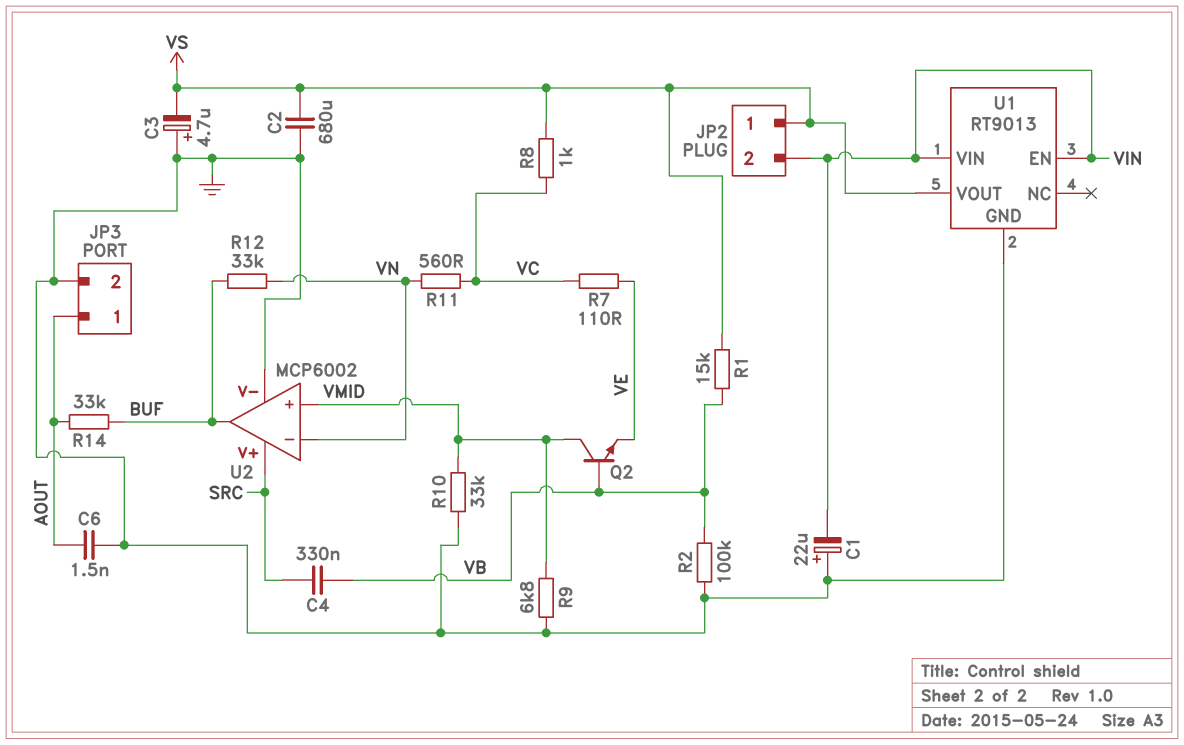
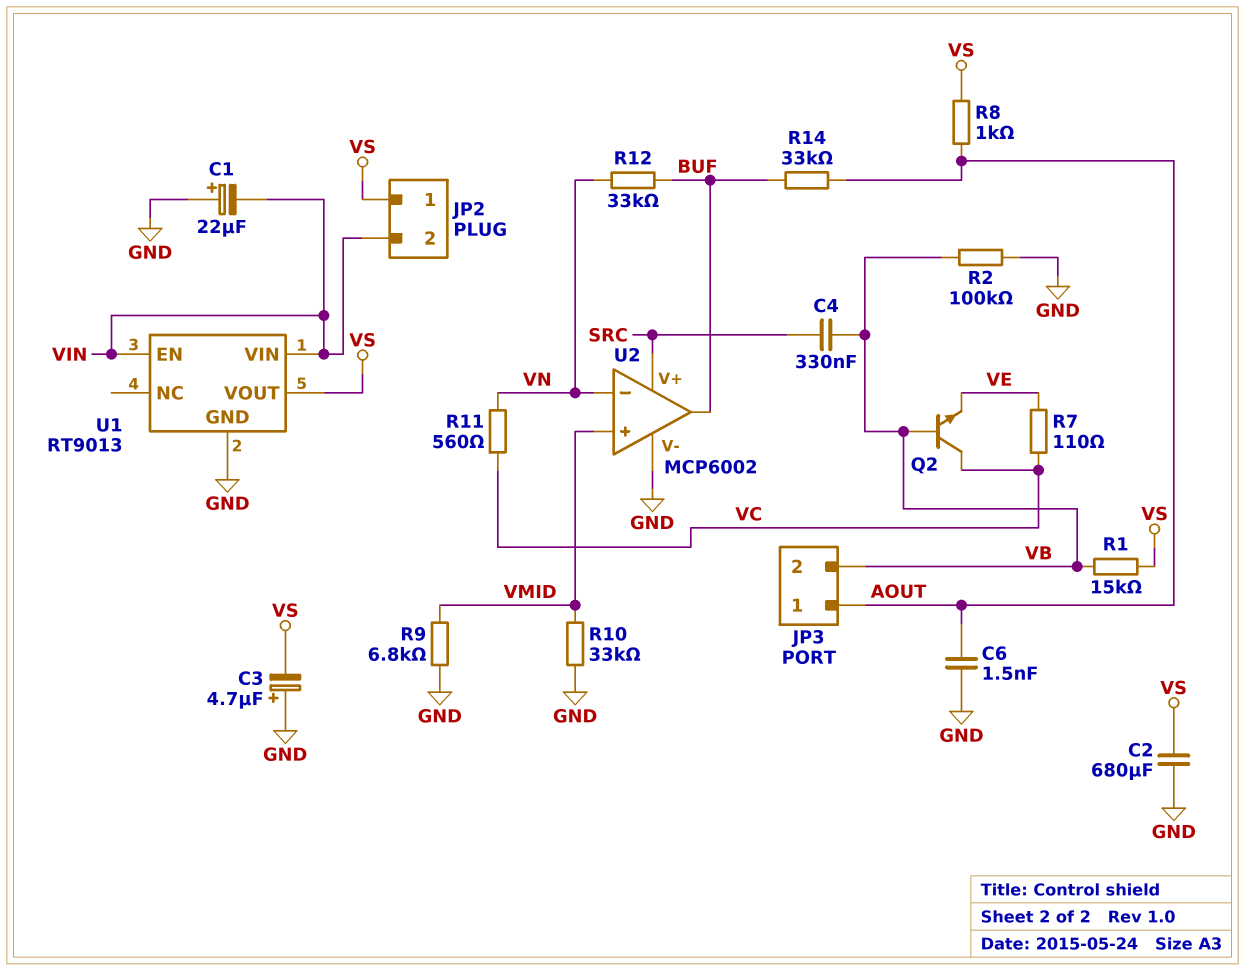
JP3 pin 2: GND -> VB
Q2: NPN (B VB, C VMID, E VE) -> NPN (B VB, C VC, E VE)
R8: 1k (VC, VS) -> 1k (AOUT, VS)

